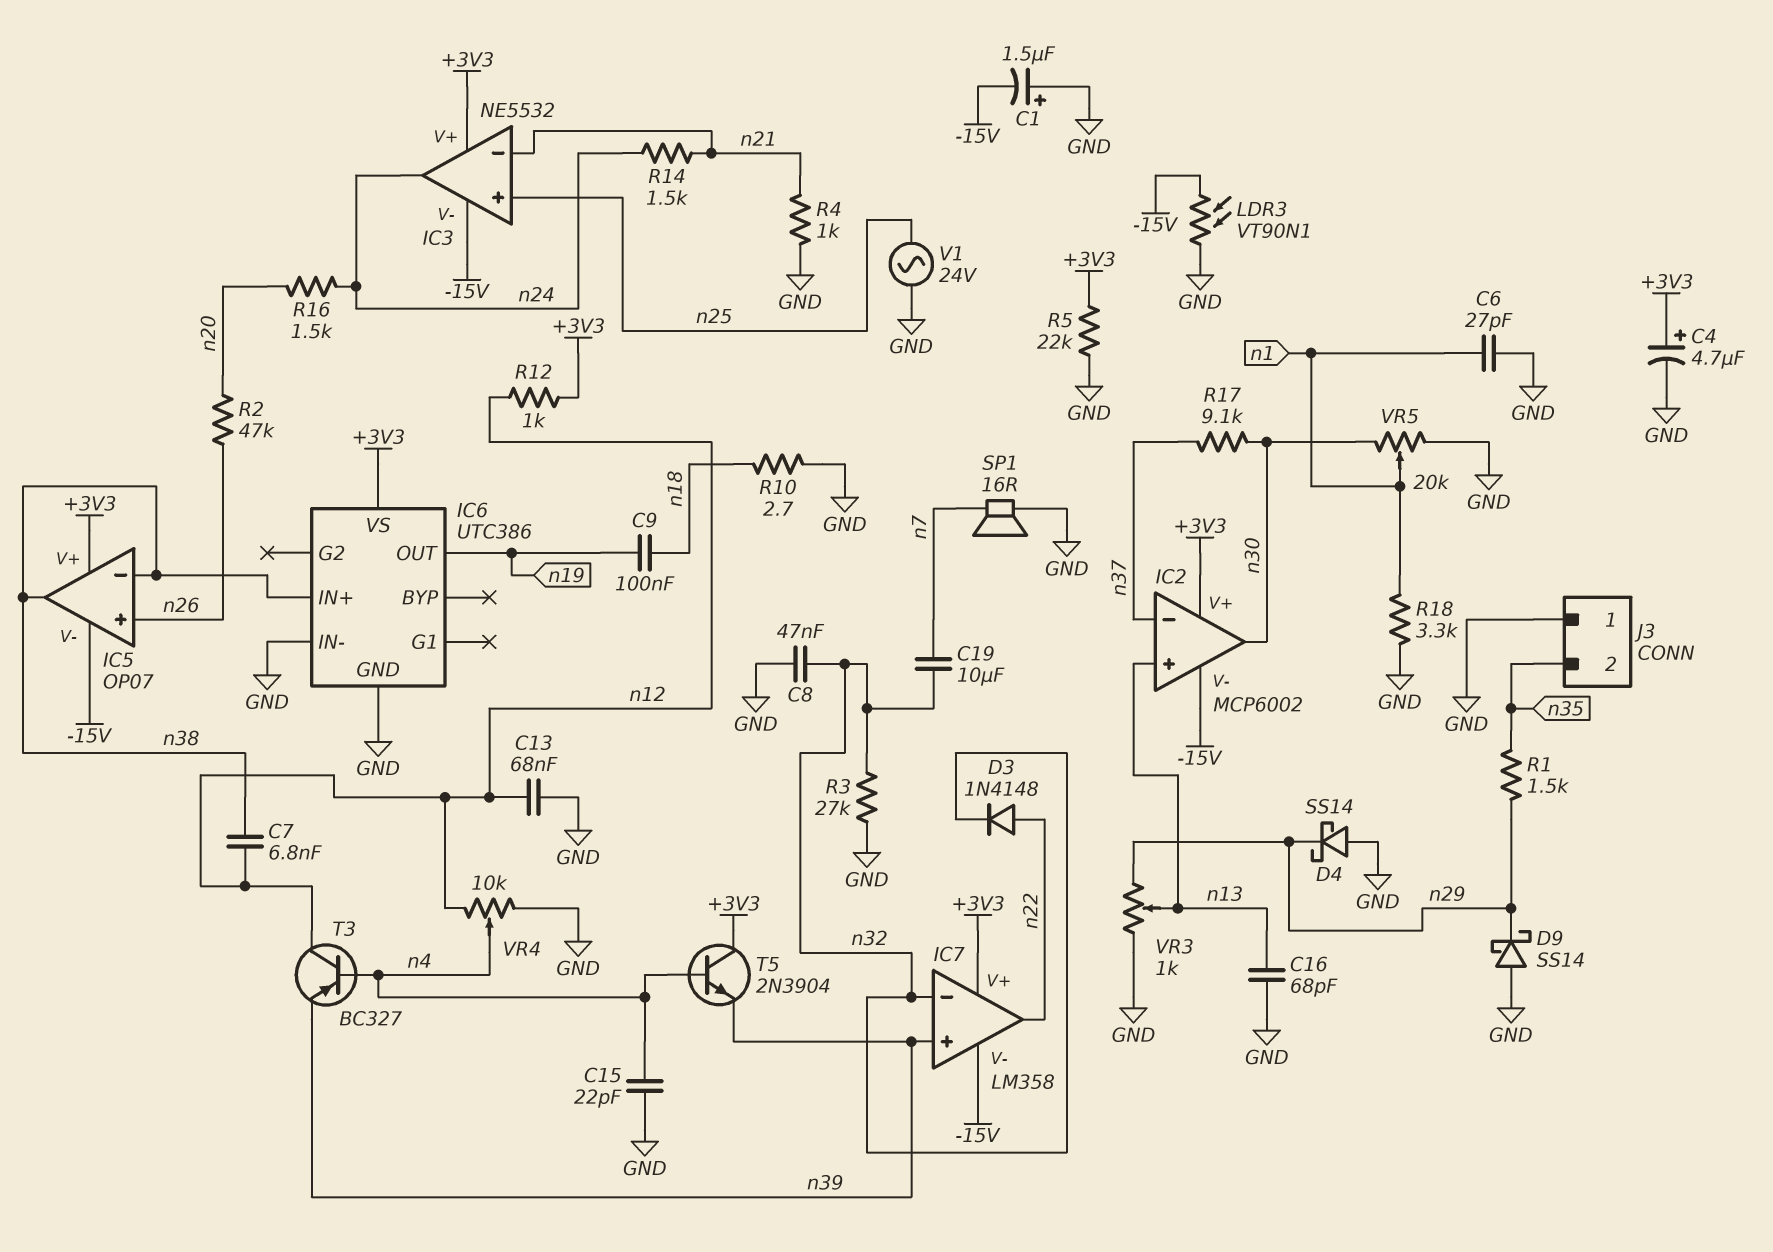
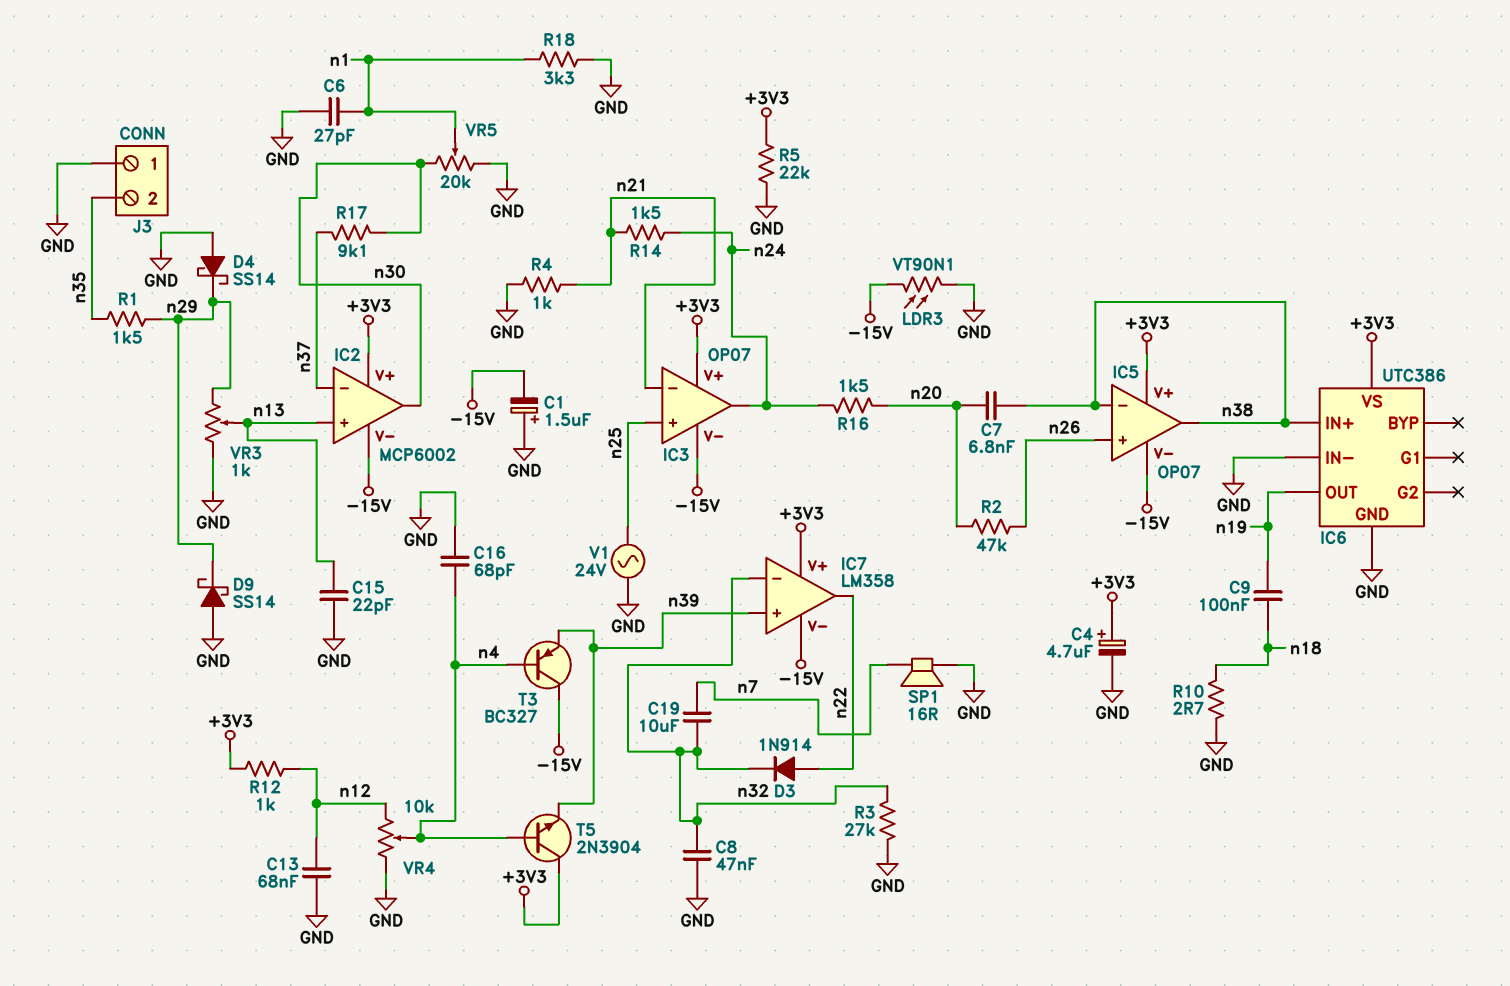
C7: 6.8nF (n12, n38) -> 6.8nF (n20, n38)
C15: 22pF (GND, n4) -> 22pF (GND, n13)
C16: 68pF (GND, n13) -> 68pF (GND, n4)
D3: diode 1N4148 (A n22, K n32) -> diode 1N914 (A n22, K n32)
IC3: NE5532 -> OP07
T3: PNP BC327 (B n4, C n12, E n39) -> PNP BC327 (B n4, C -15V, E n39)

